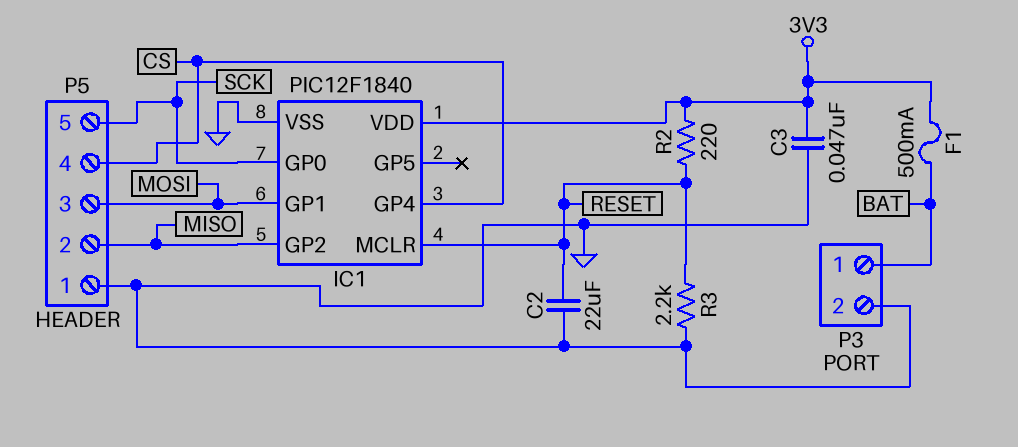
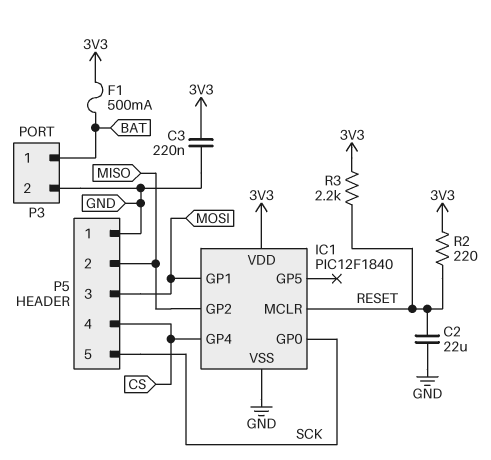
C3: 47nF (3V3, GND) -> 220nF (3V3, GND)
R3: 2.2k (GND, RESET) -> 2.2k (3V3, RESET)

